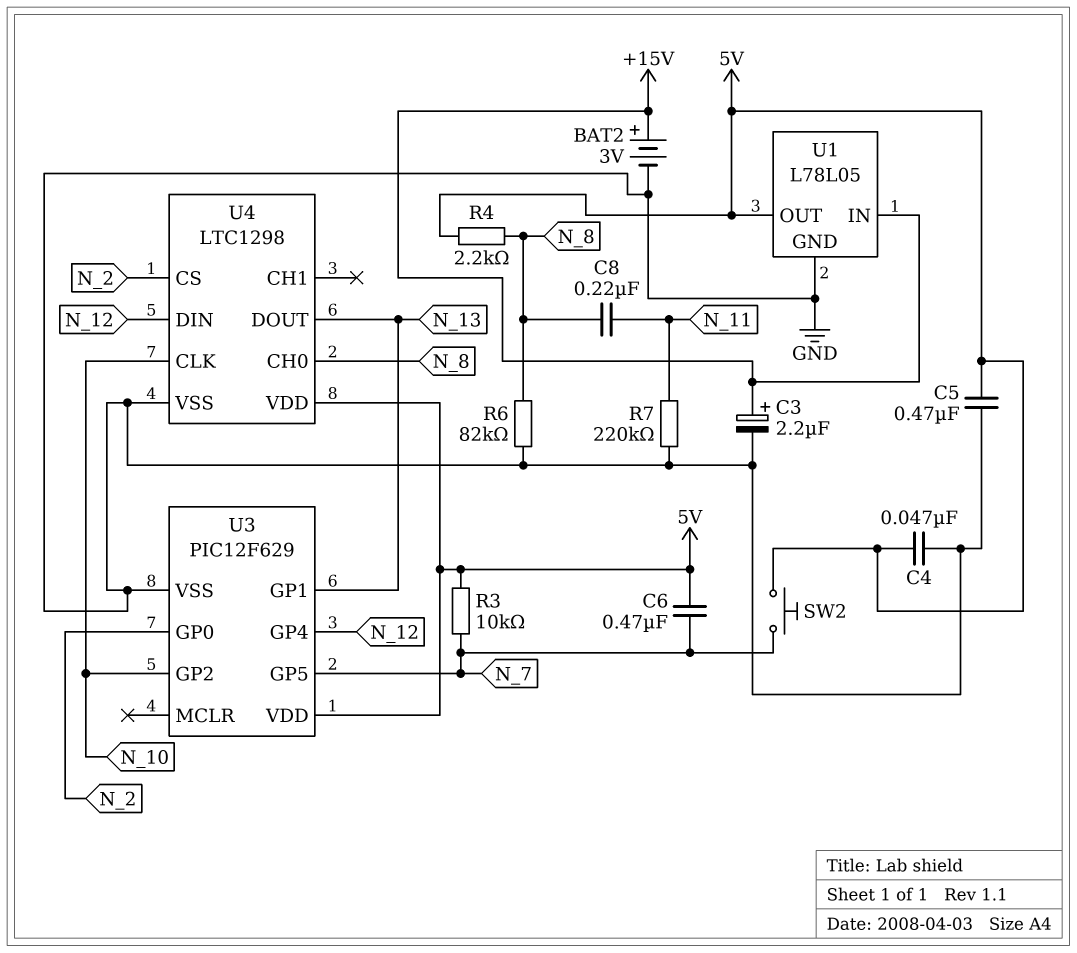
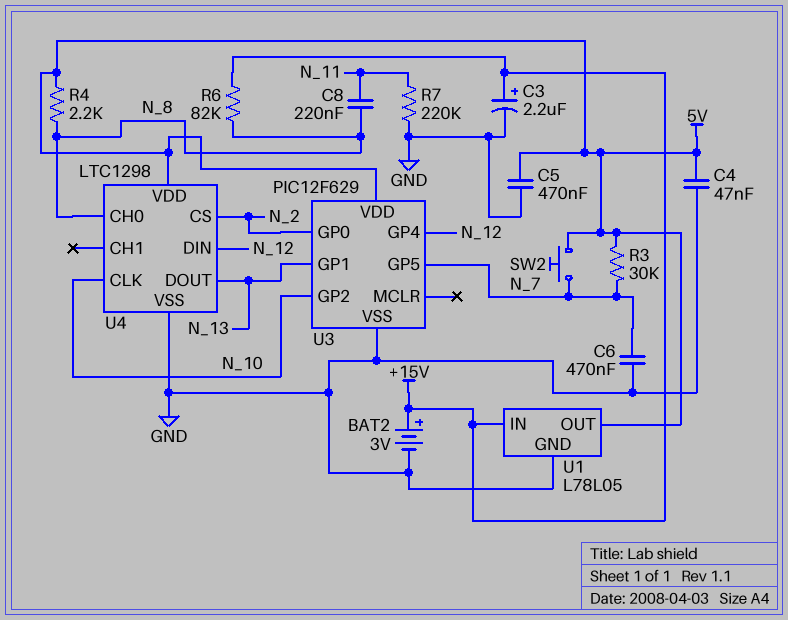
C6: 470nF (5V, N_7) -> 470nF (GND, N_7)
R3: 10k (5V, N_7) -> 30k (5V, N_7)
R6: 82k (GND, N_8) -> 82k (+15V, N_8)

